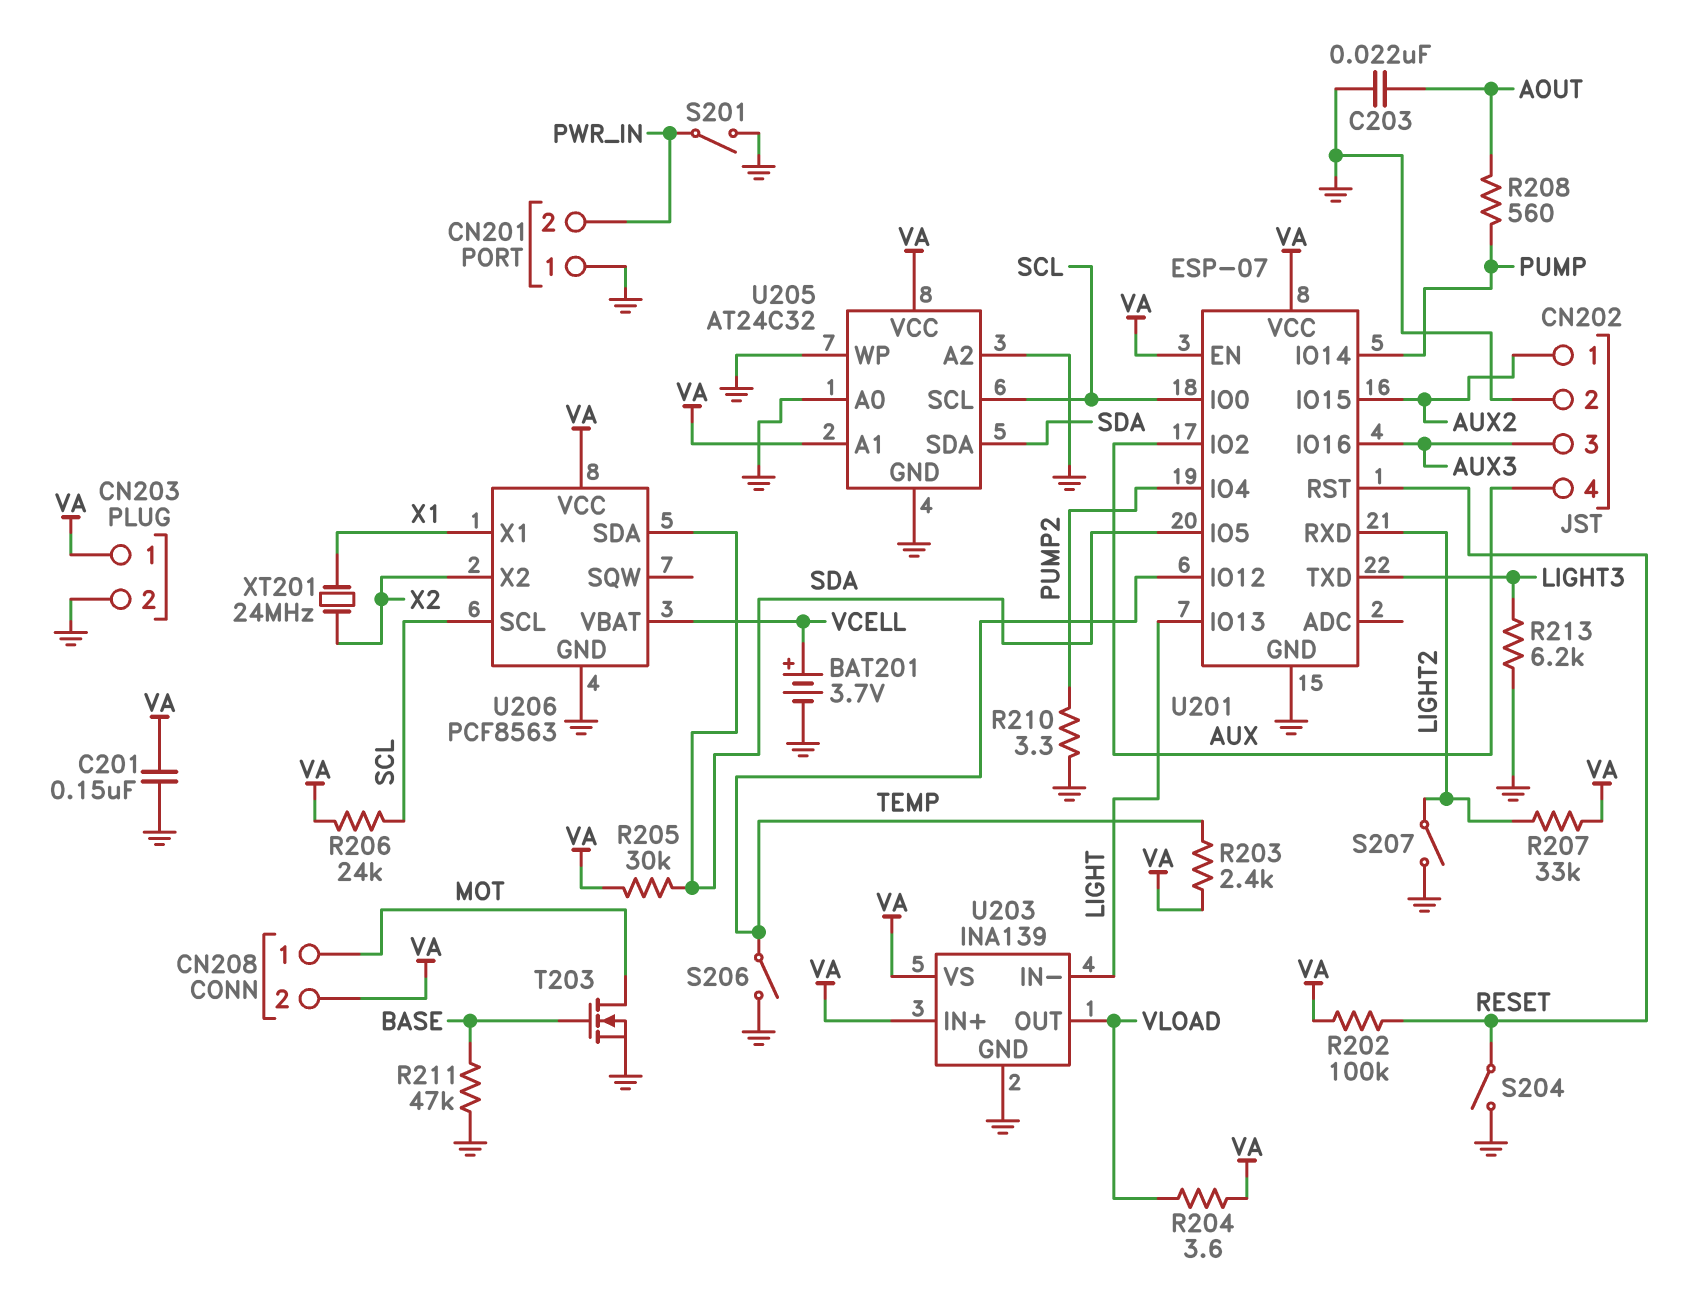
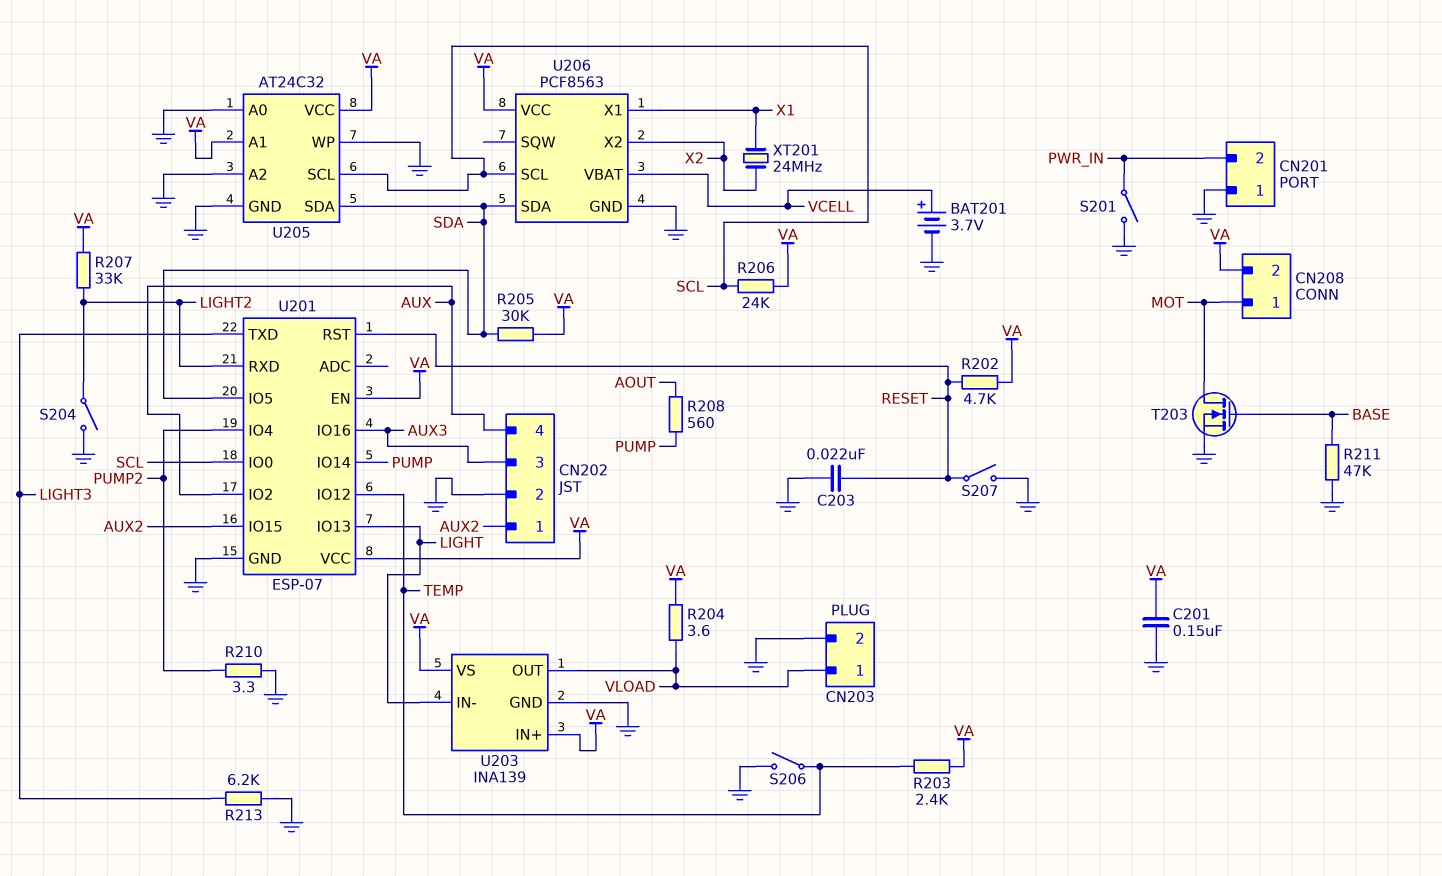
C203: 22nF (AOUT, GND) -> 22nF (GND, RESET)
CN203 pin 1: VA -> VLOAD
R202: 100k (RESET, VA) -> 4.7k (RESET, VA)
S204: switch (GND, RESET) -> switch (GND, LIGHT2)
S207: switch (GND, LIGHT2) -> switch (GND, RESET)

